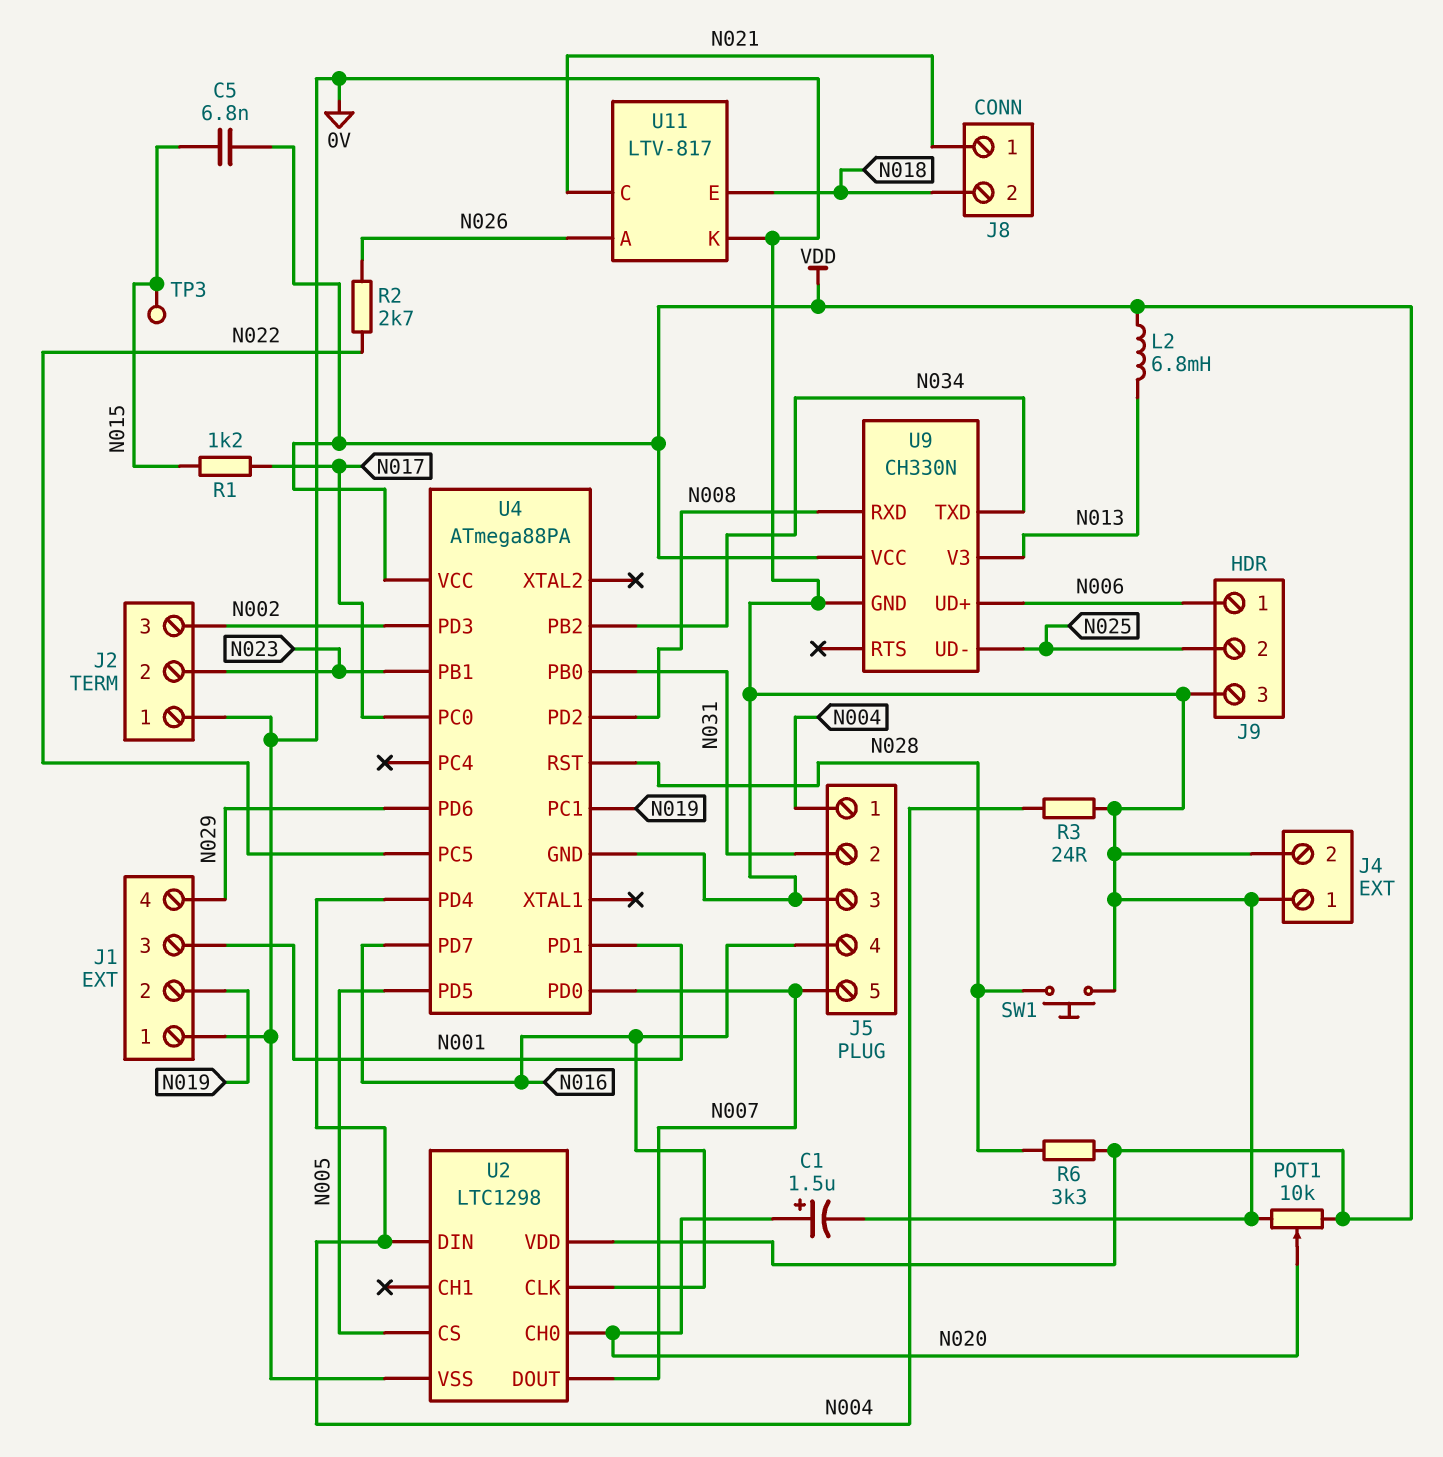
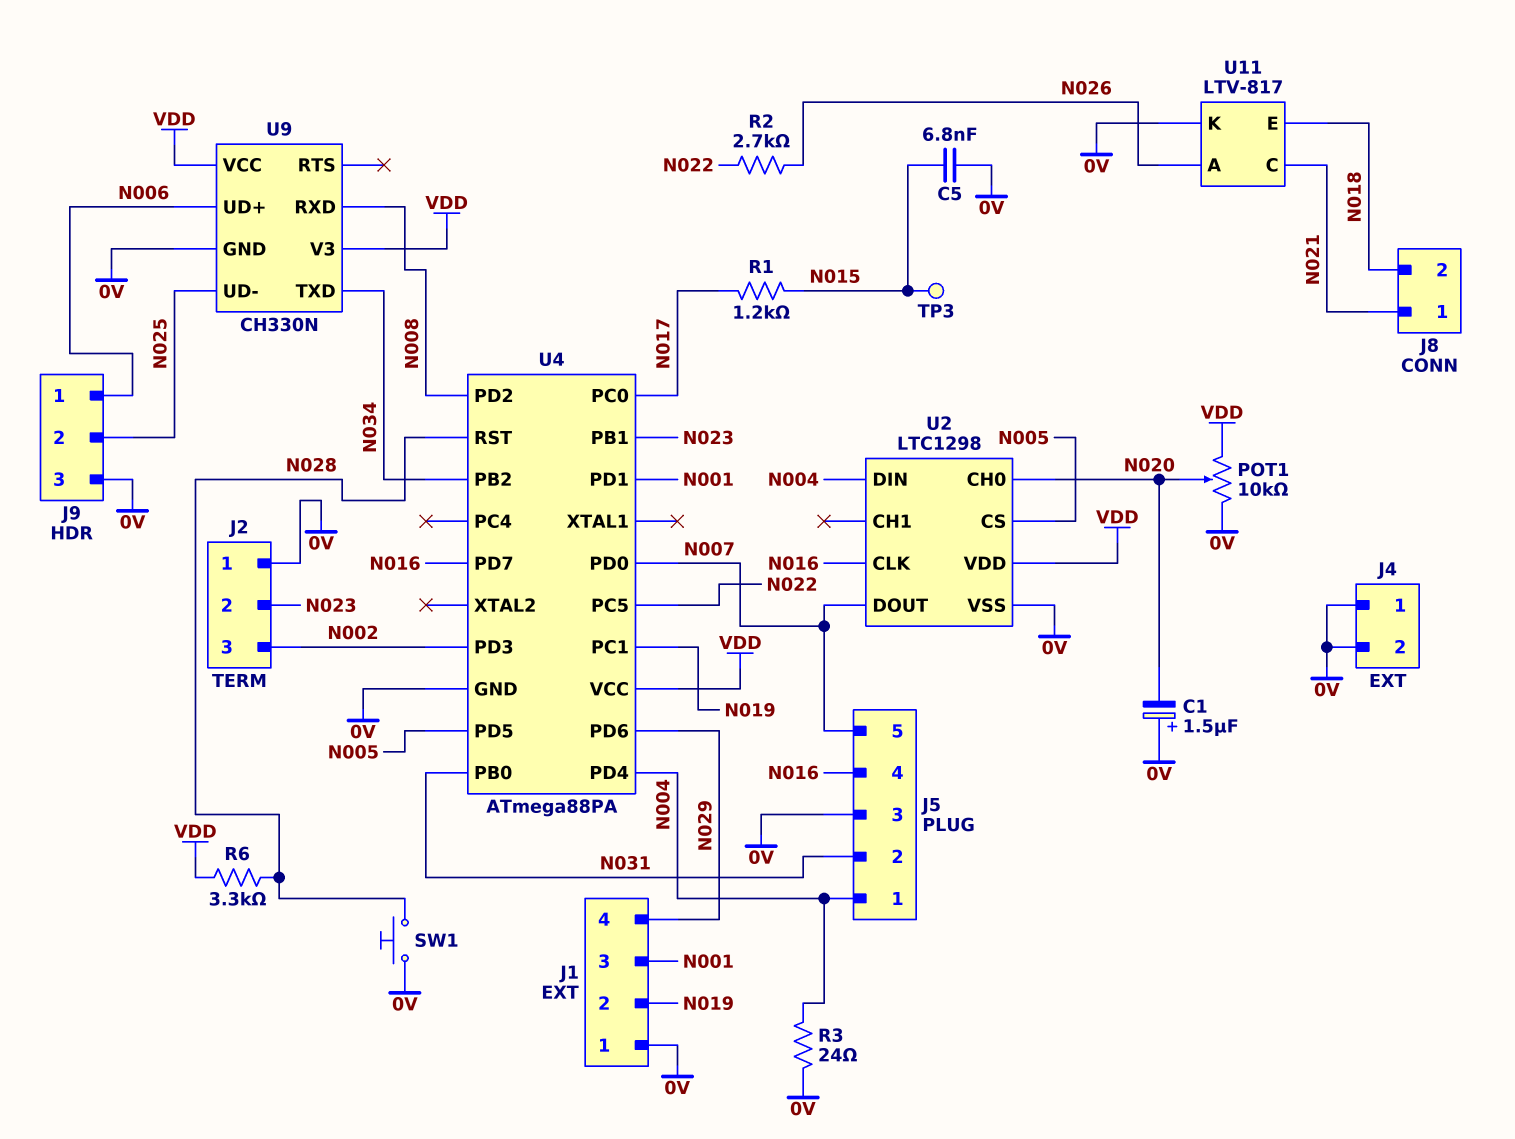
C1: 1.5uF (plus N020, minus 0V) -> 1.5uF (plus 0V, minus N020)
C5: 6.8nF (N015, VDD) -> 6.8nF (0V, N015)
L2: 6.8mH (N013, VDD) -> none
U9 pin V3: N013 -> VDD

